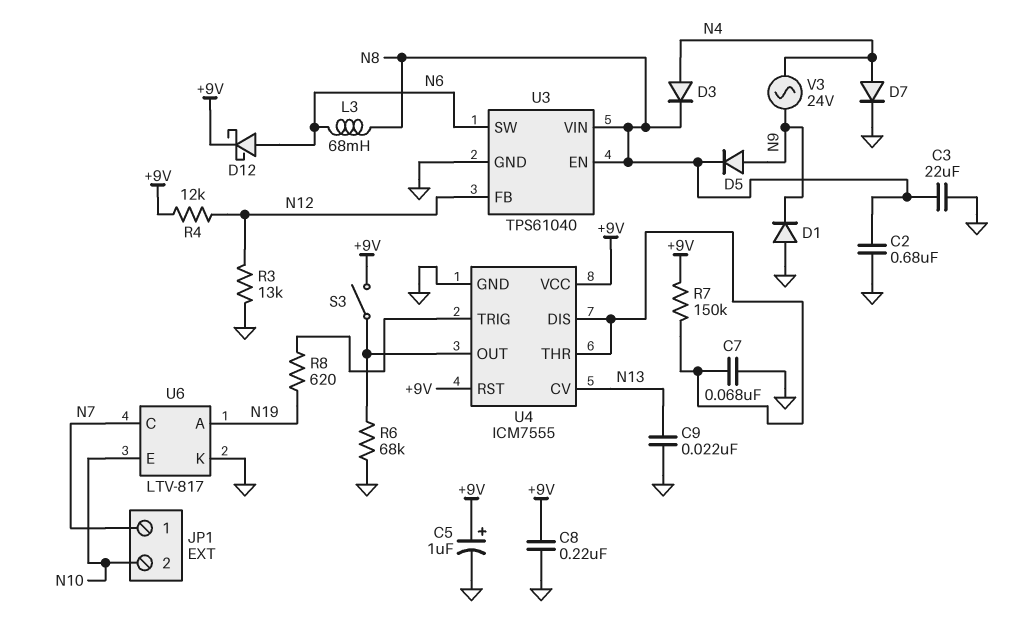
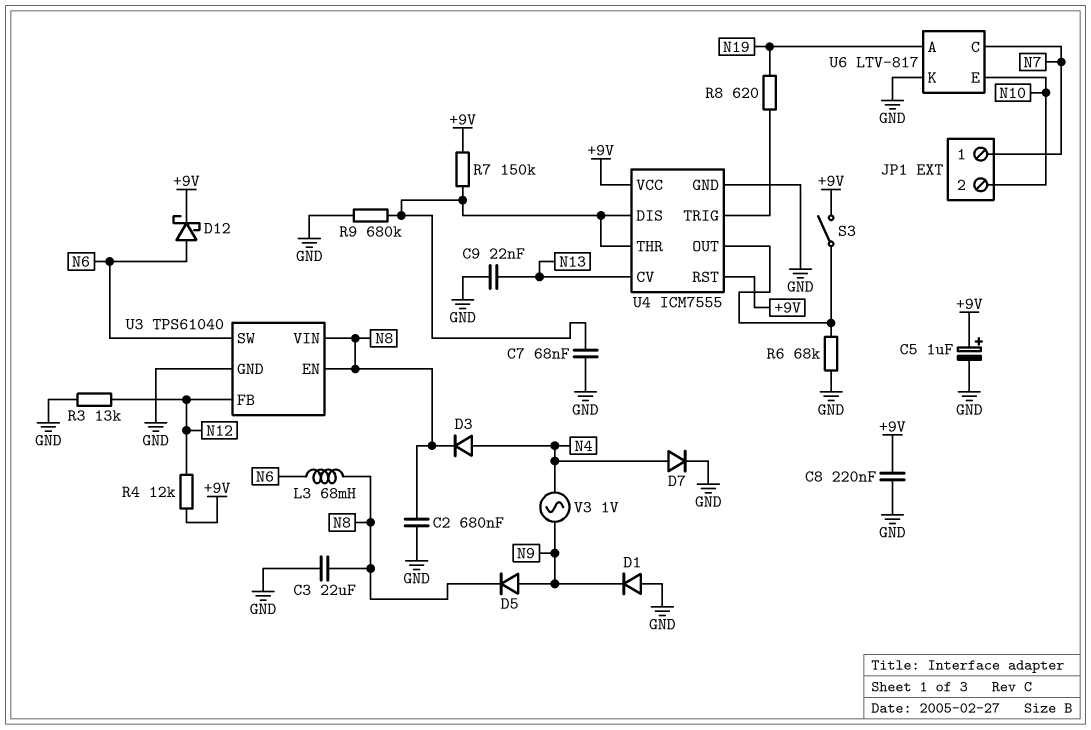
R9: none -> 680k (GND, U4/DIS)
V3: AC 24V (N4, N9) -> AC 1V (N4, N9)

